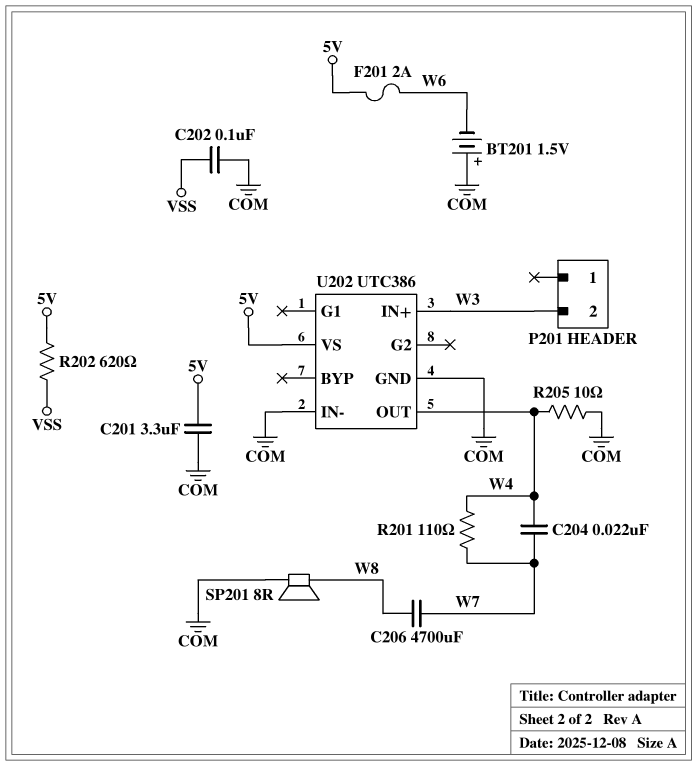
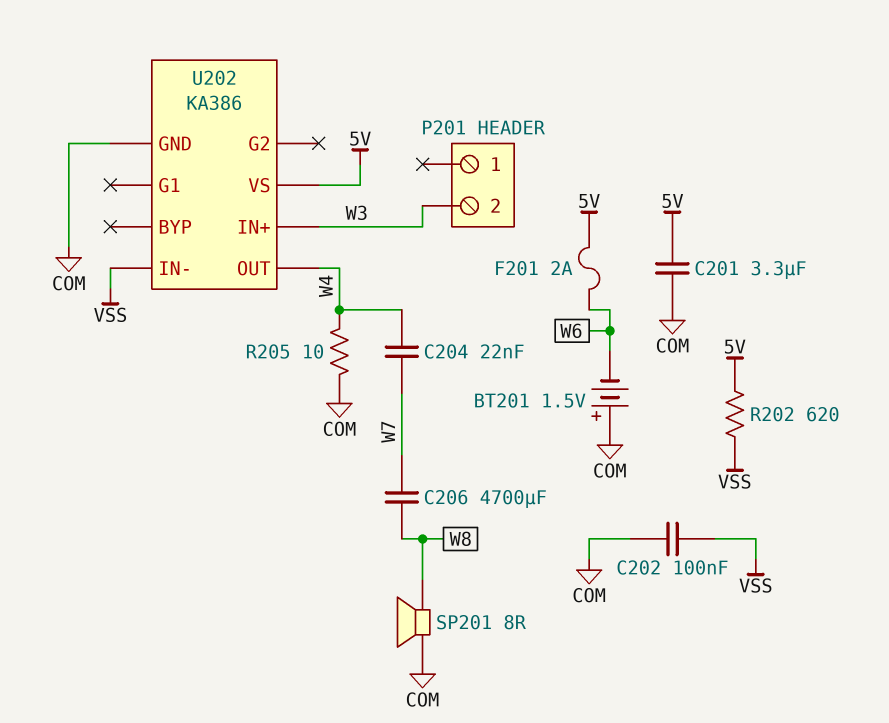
R201: 110 (W4, W7) -> none
U202: UTC386 -> KA386
U202 pin IN-: COM -> VSS

